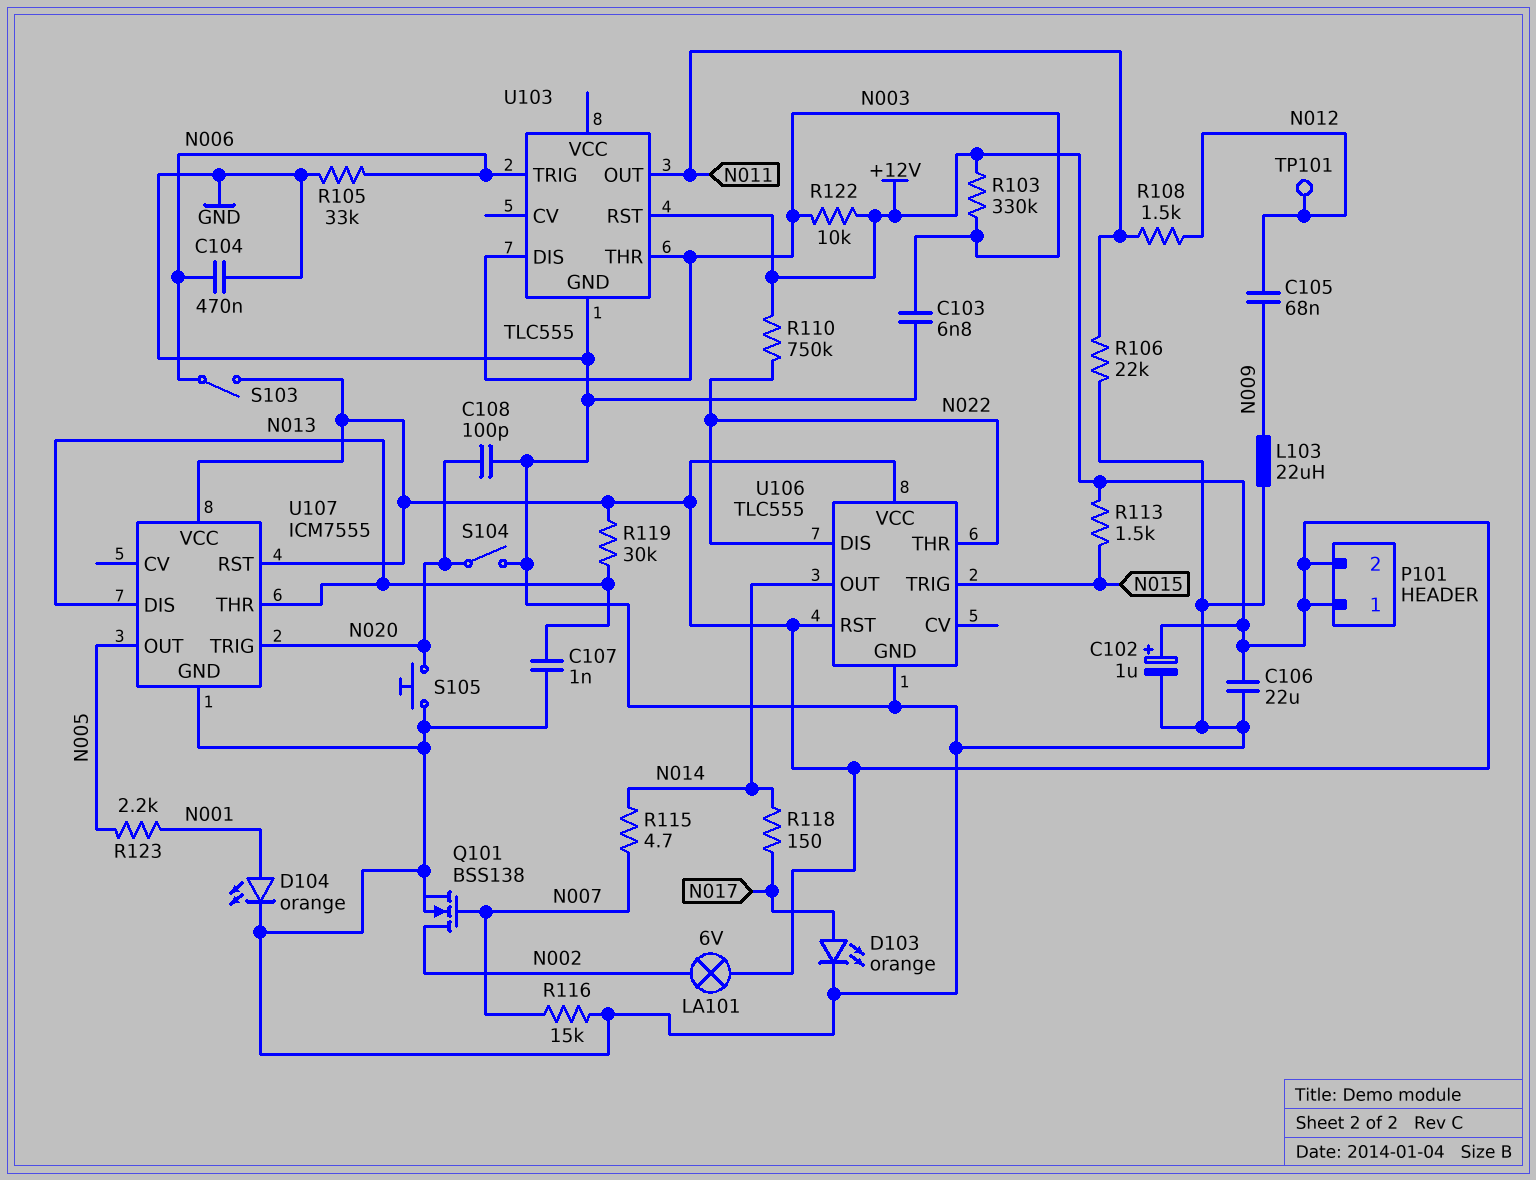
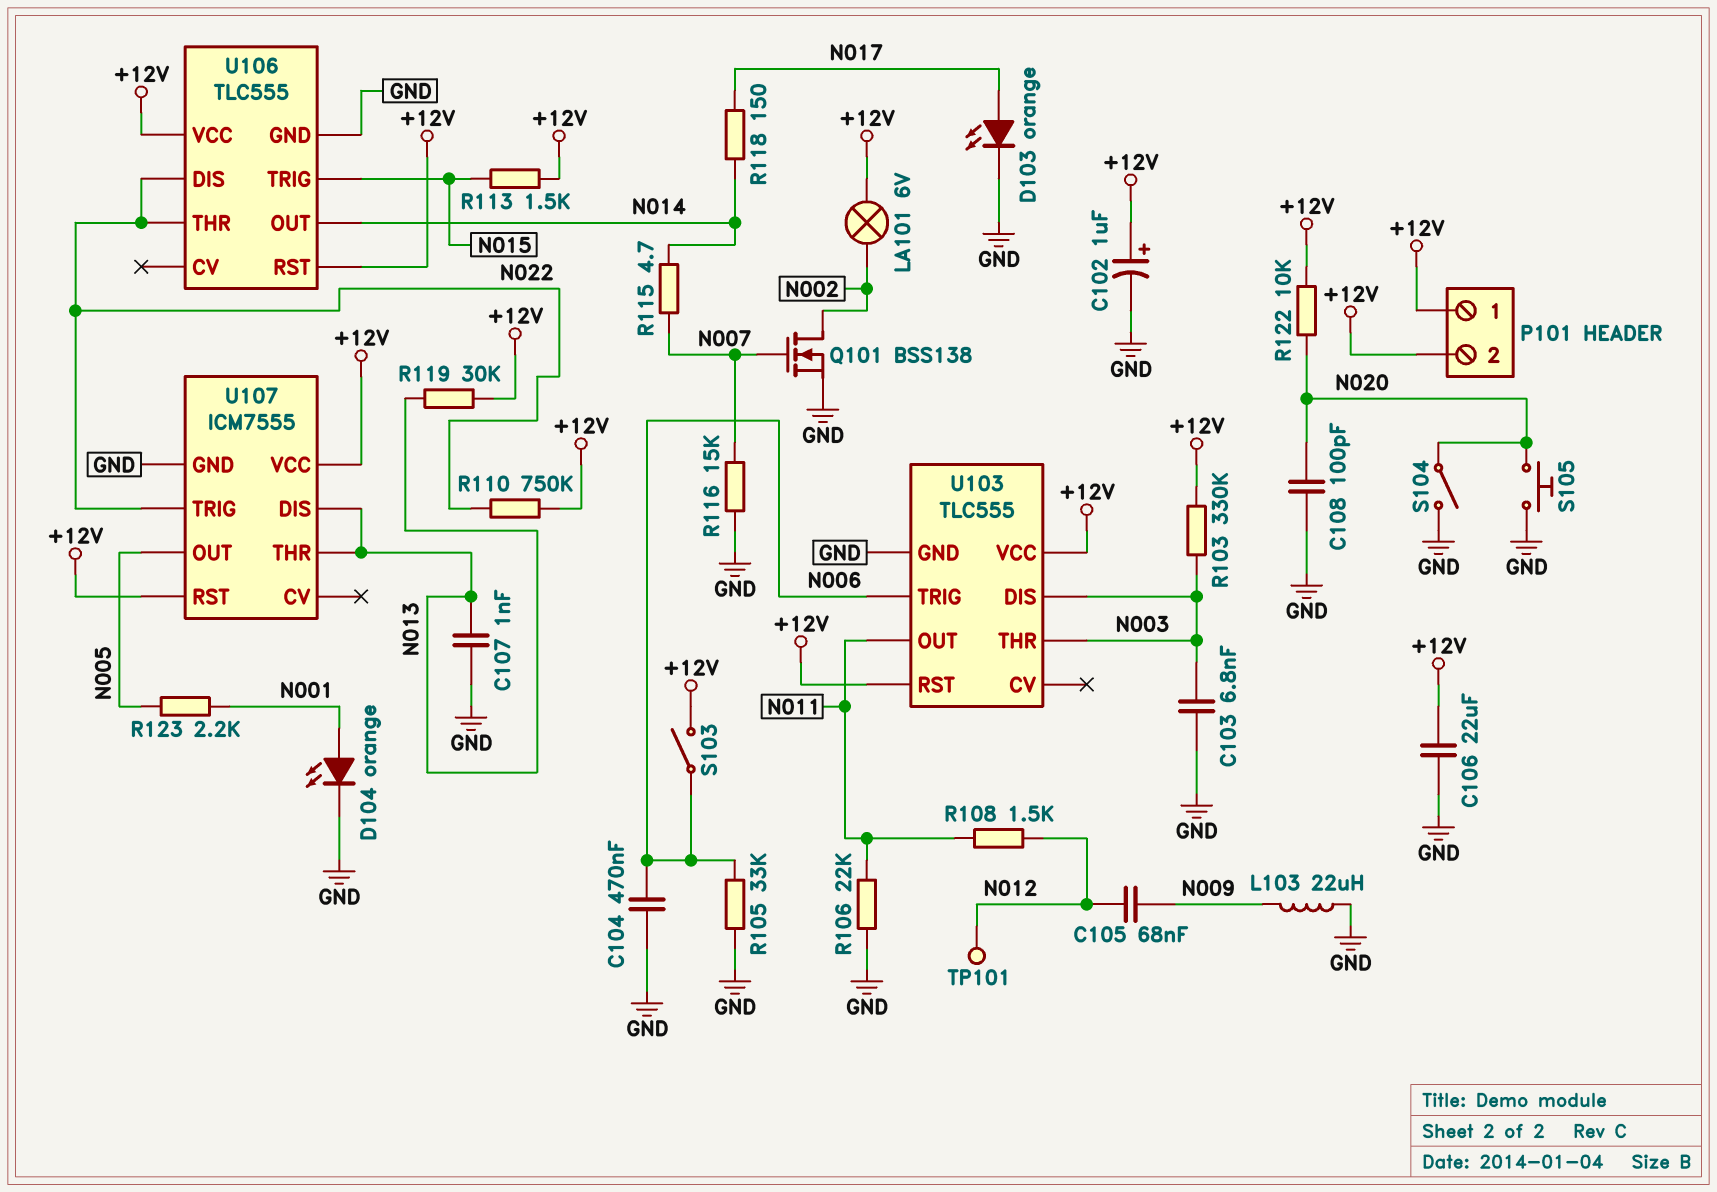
R122: 10k (+12V, N003) -> 10k (+12V, N020)
U103 pin VCC: none -> +12V
U107 pin TRIG: N020 -> N022

